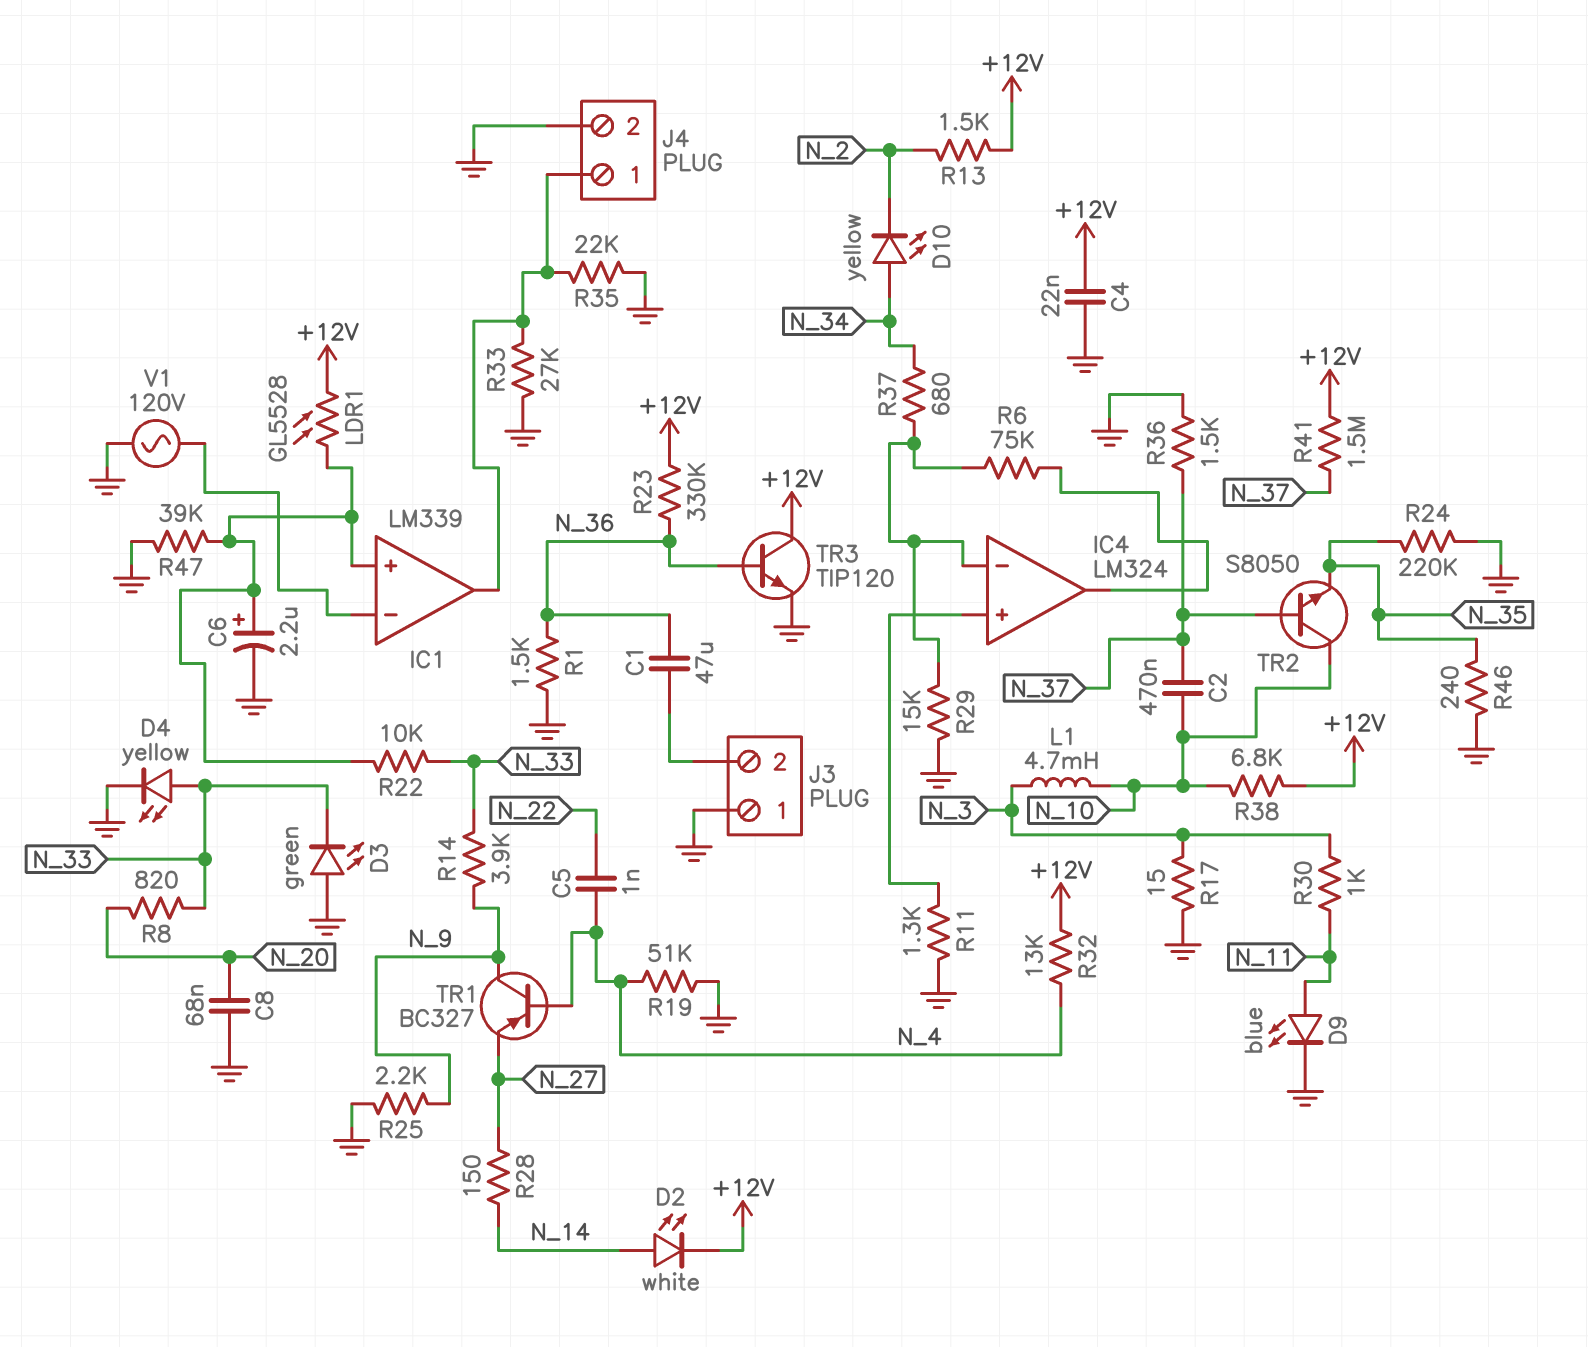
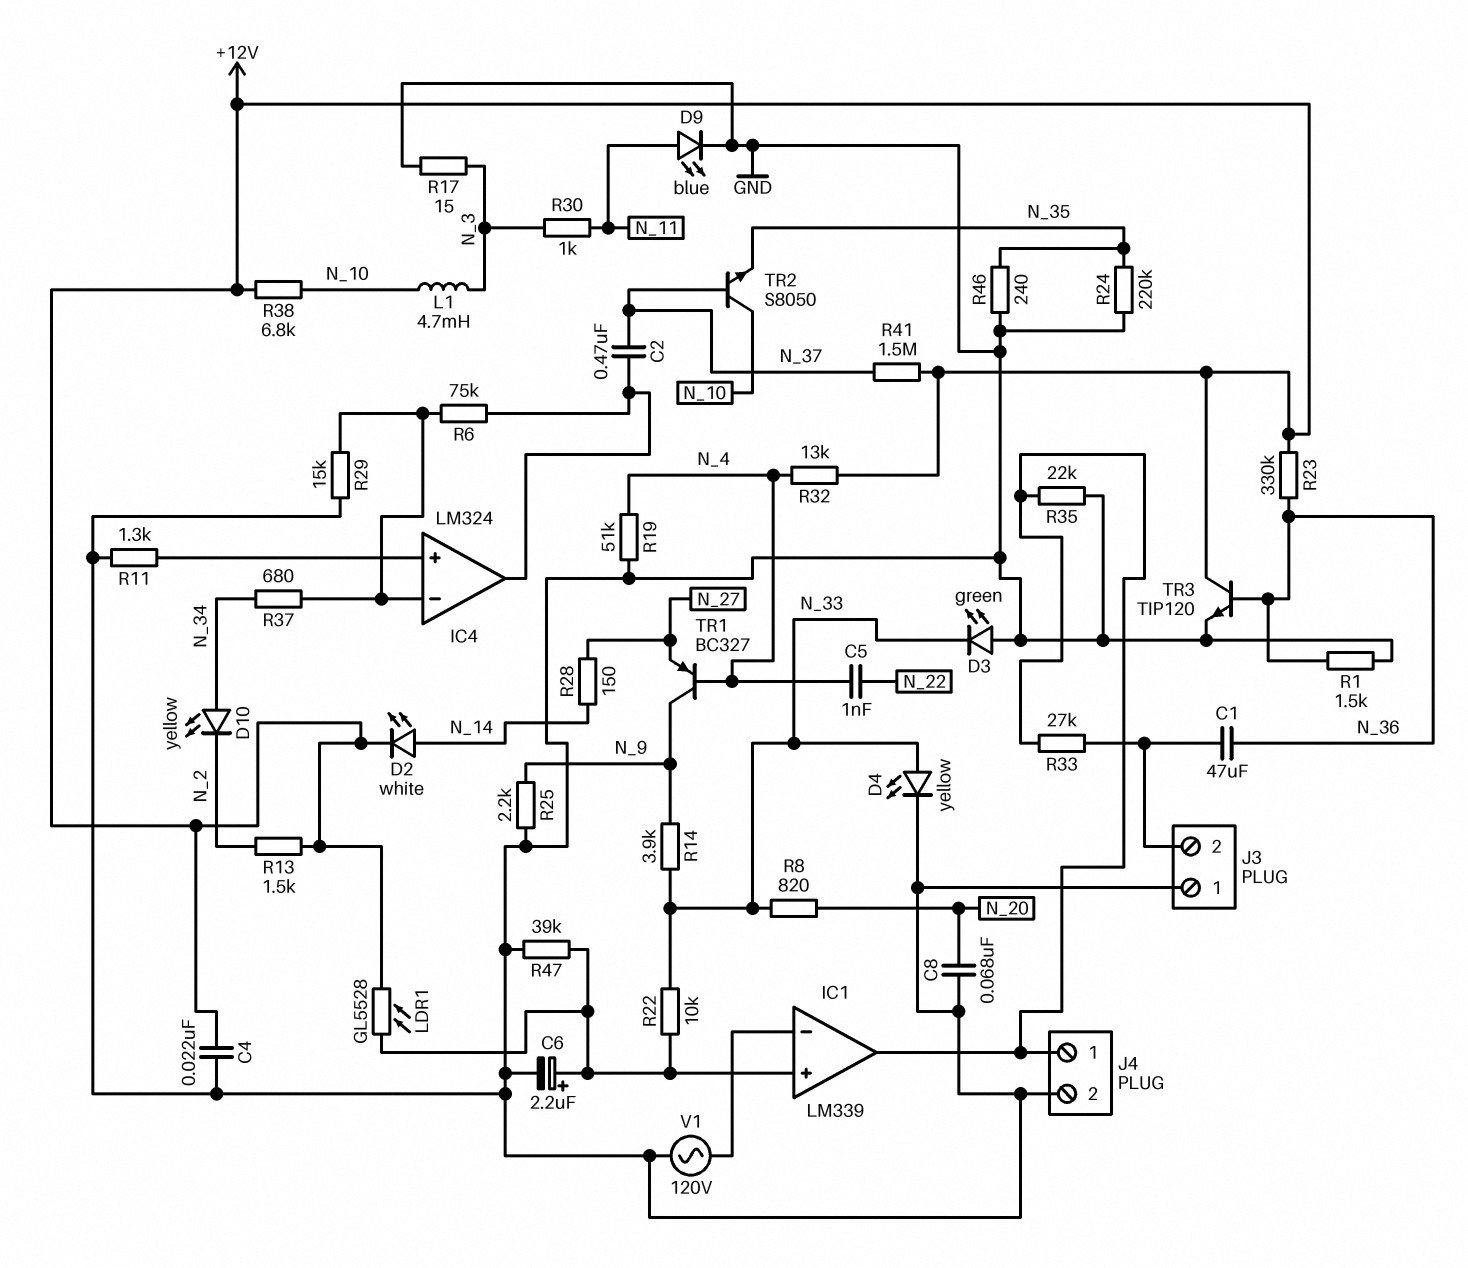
C2: 470nF (N_10, N_37) -> 470nF (IC4/out, N_37)
R33: 27k (GND, IC1/out) -> 27k (IC1/out, J3/2)
R36: 1.5k (GND, N_37) -> none

